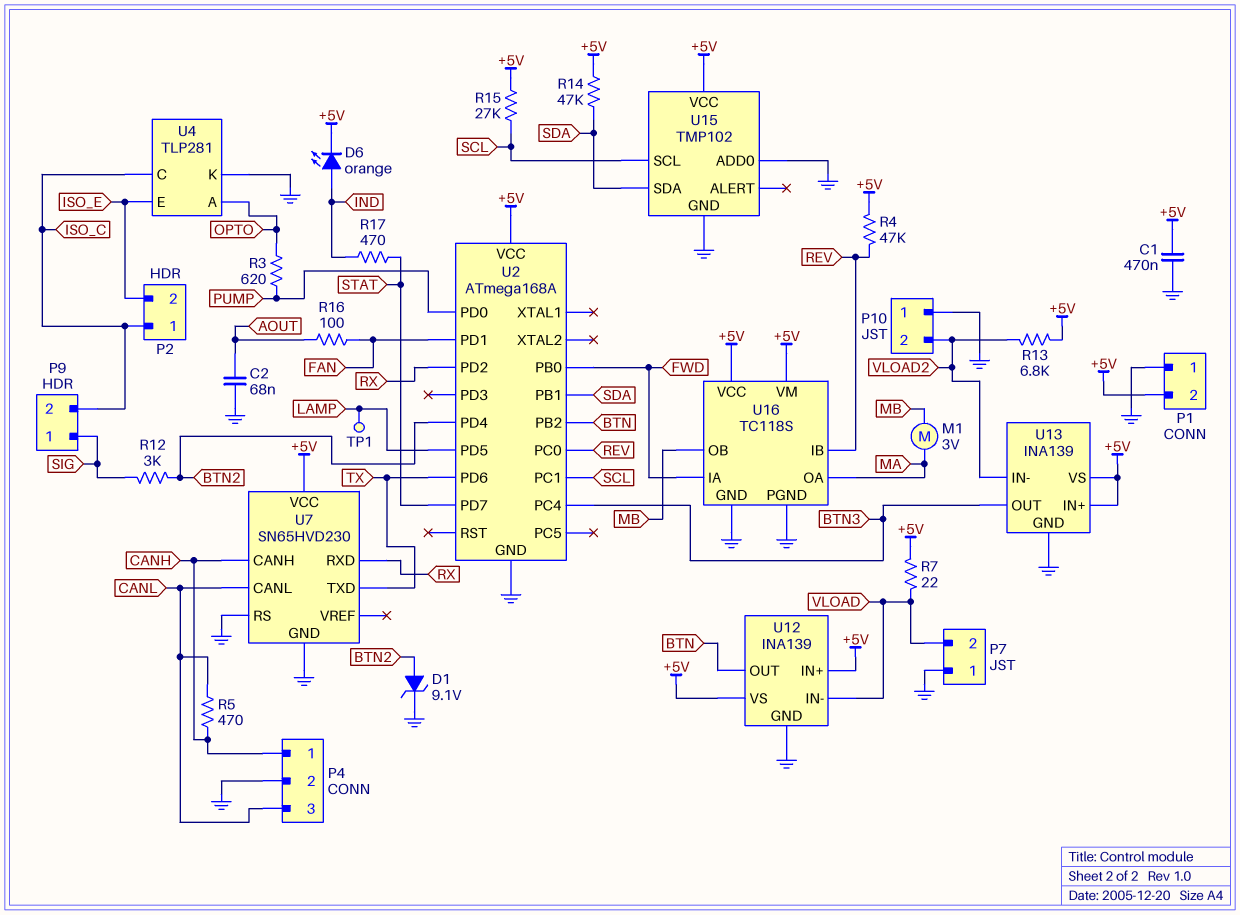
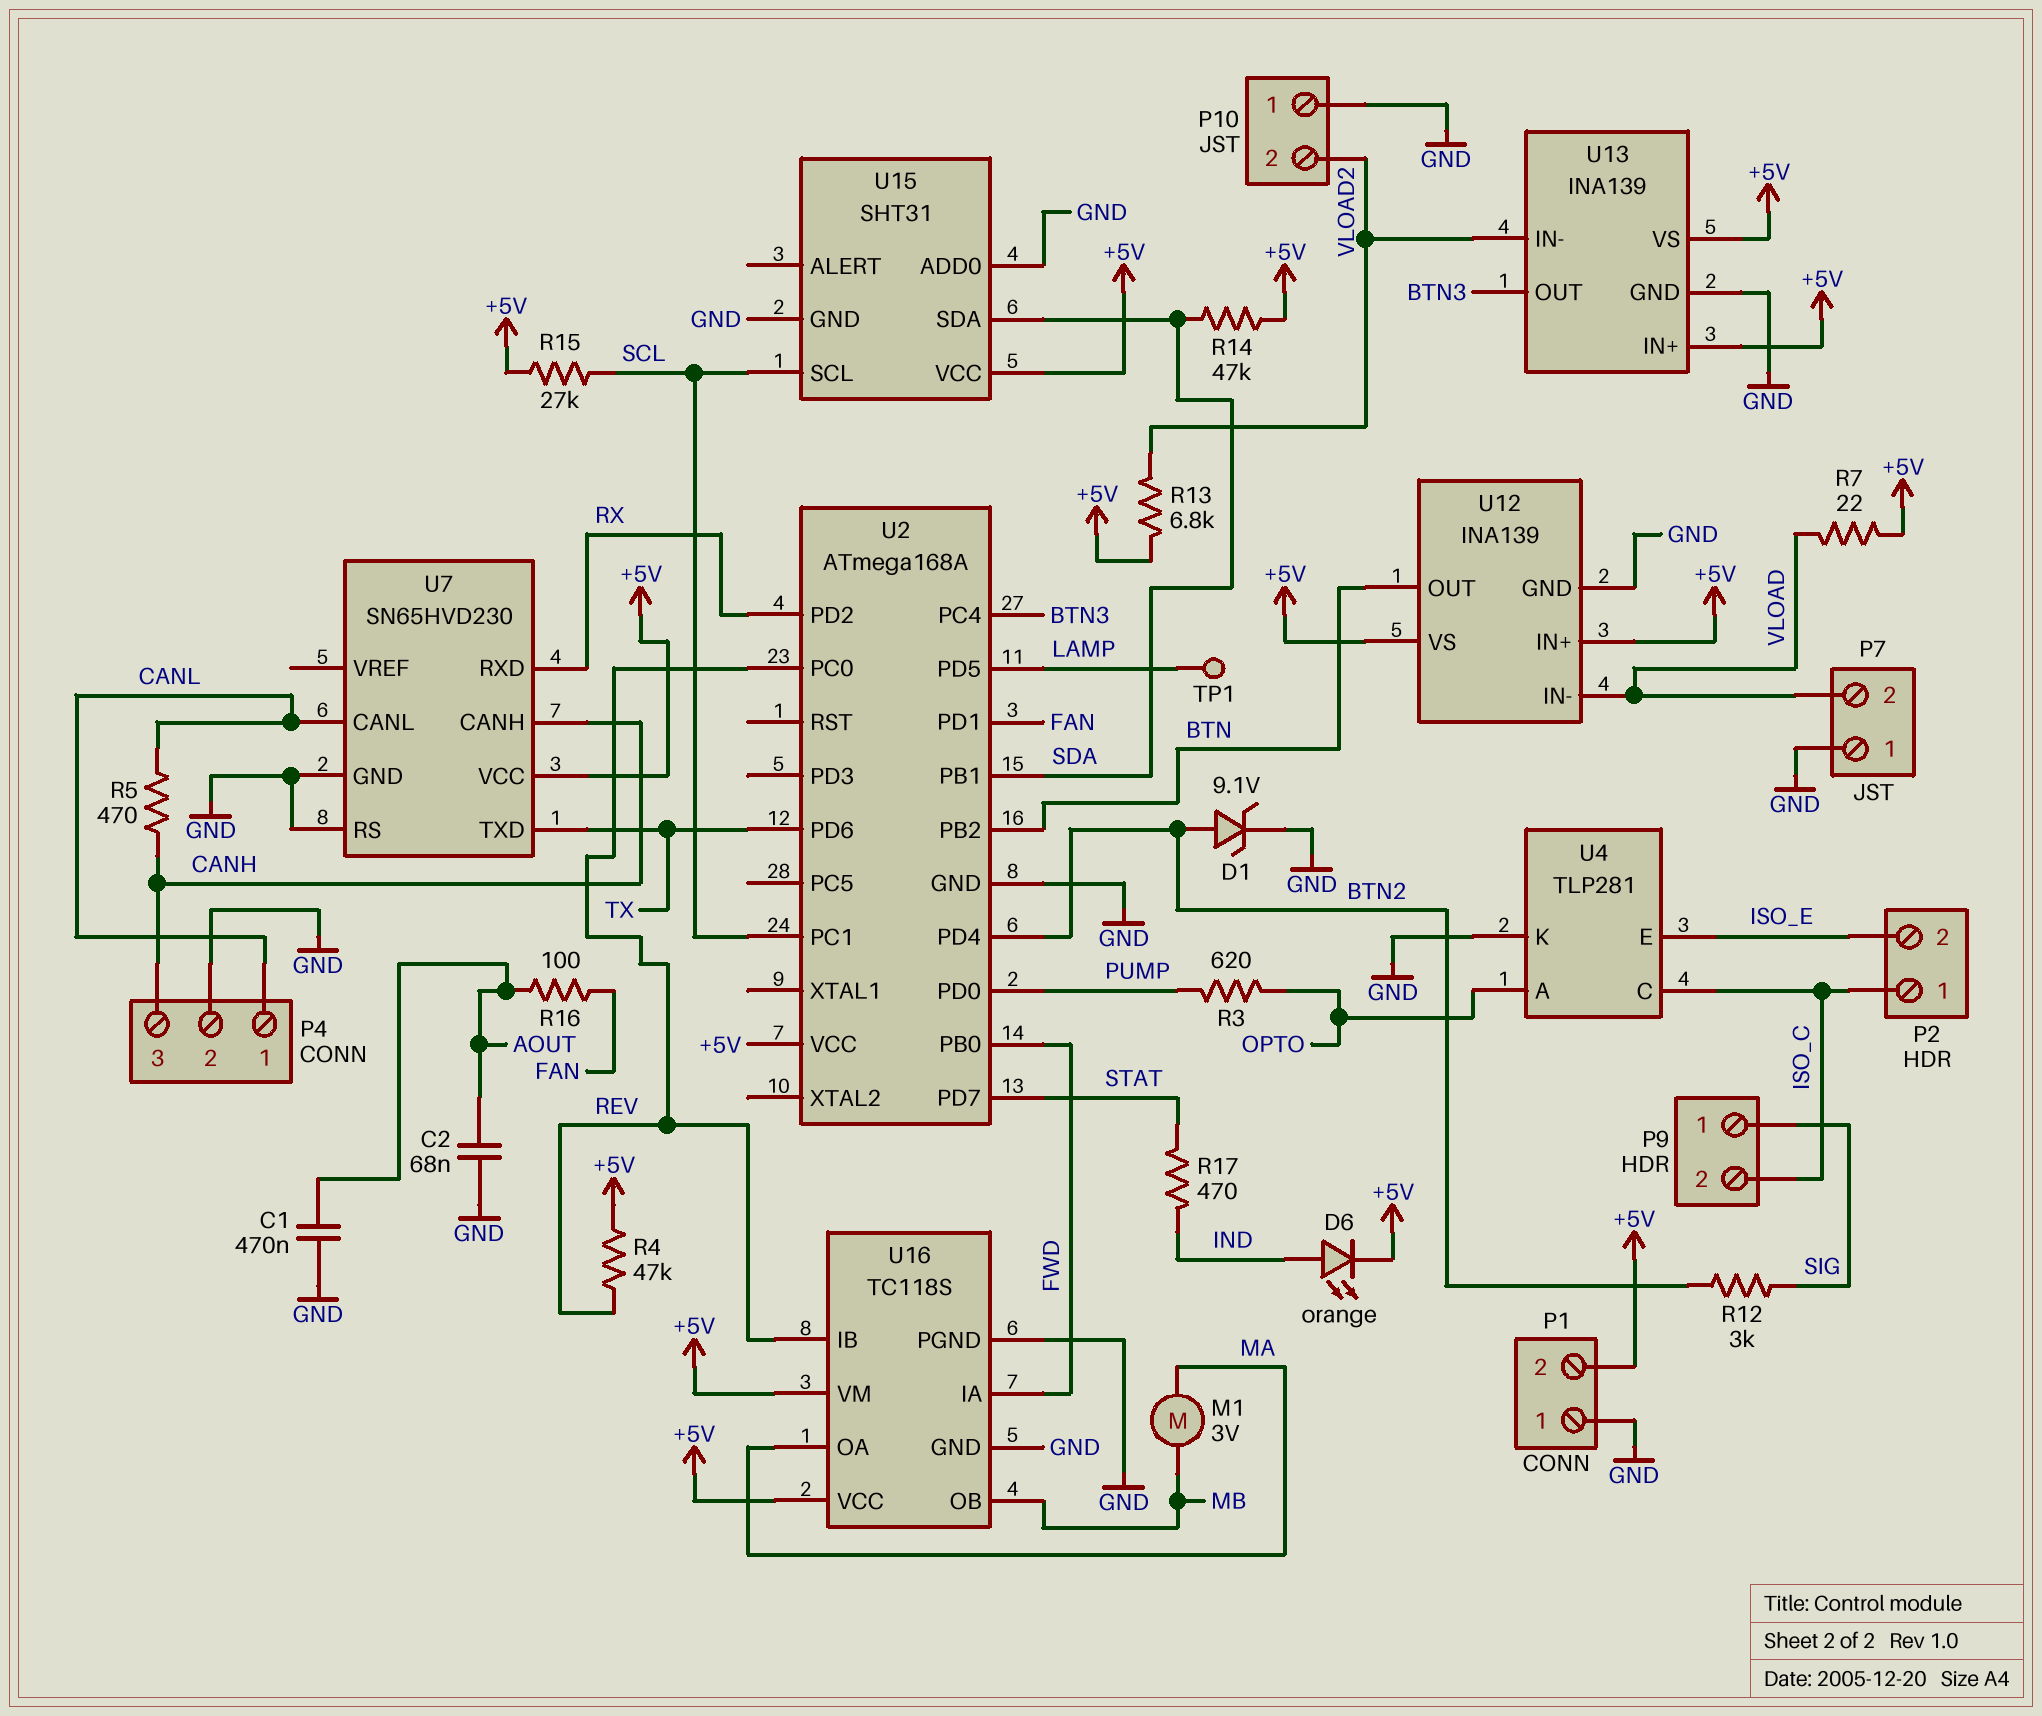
C1: 470nF (+5V, GND) -> 470nF (AOUT, GND)
P4 pin 1: CANH -> CANL
P4 pin 3: CANL -> CANH
U15: TMP102 -> SHT31

